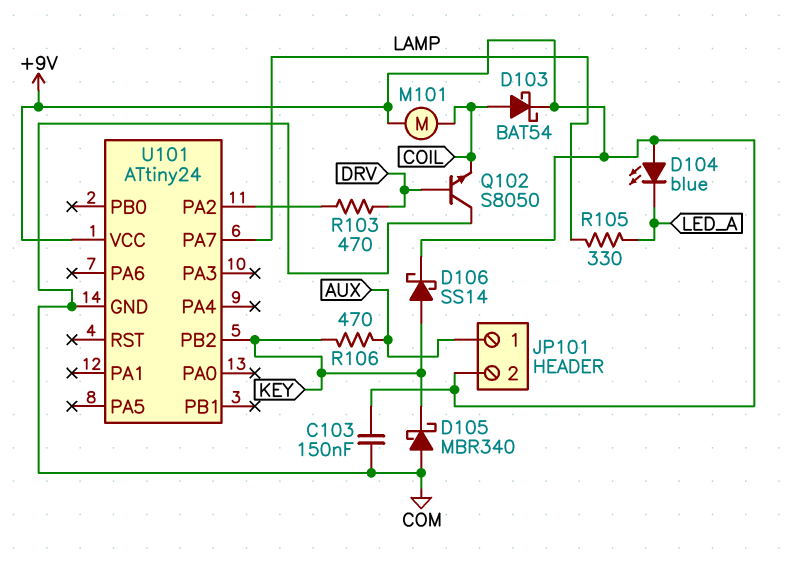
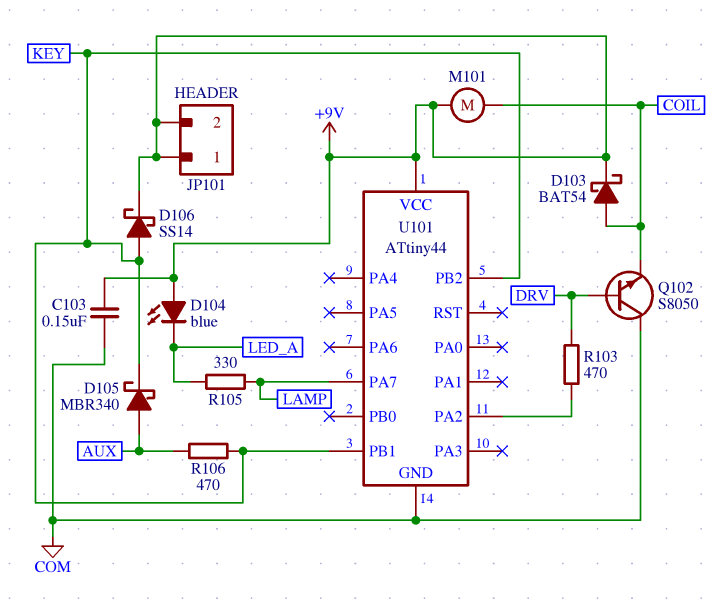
D105: schottky MBR340 (A COM, K KEY) -> schottky MBR340 (A AUX, K KEY)
JP101 pin 1: AUX -> +9V
U101: ATtiny24 -> ATtiny44
U101 pin PB1: none -> KEY

